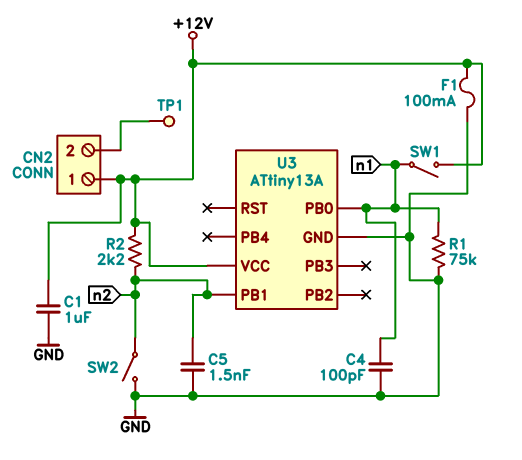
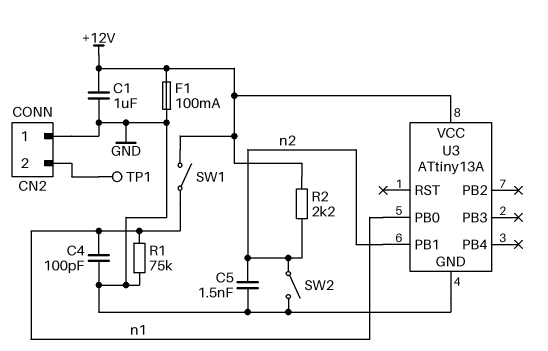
CN2 pin 1: +12V -> GND

